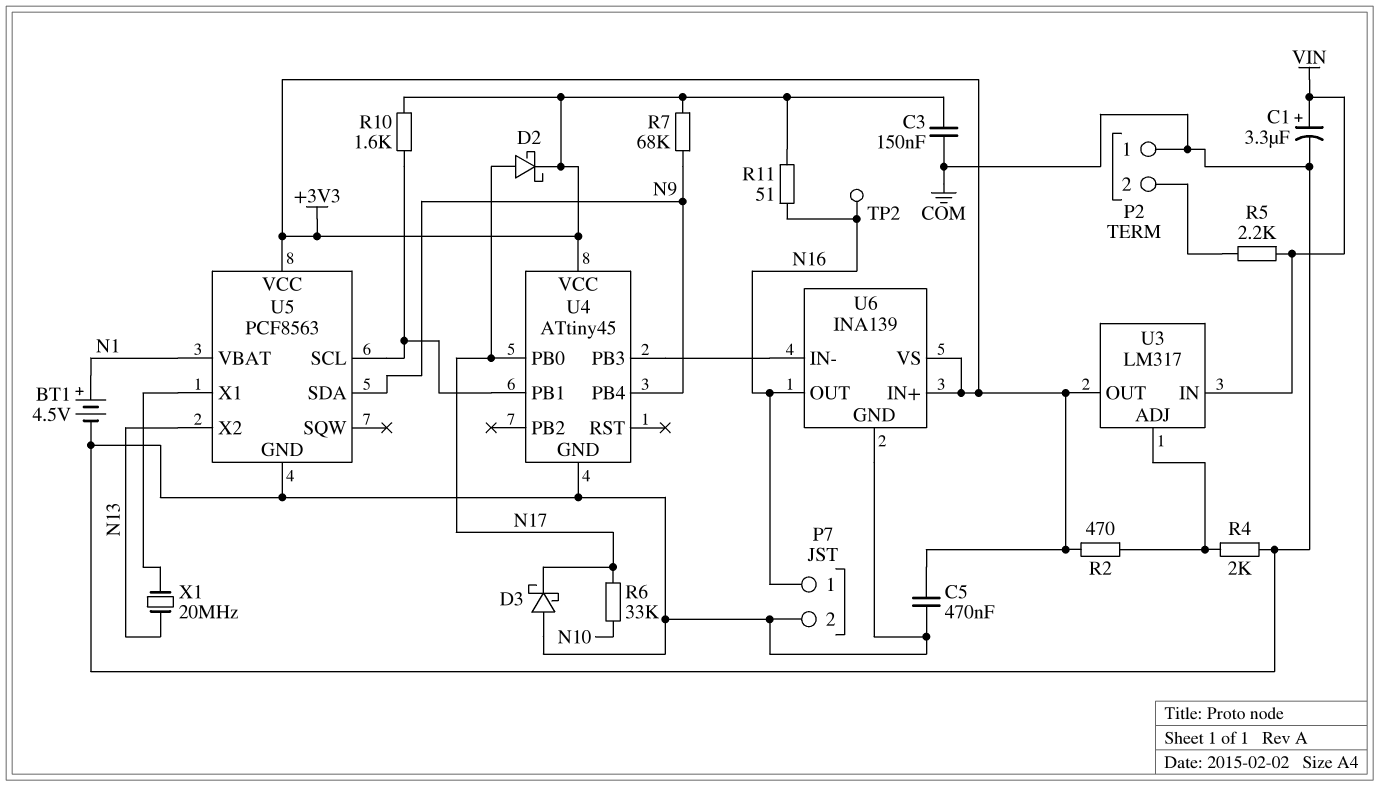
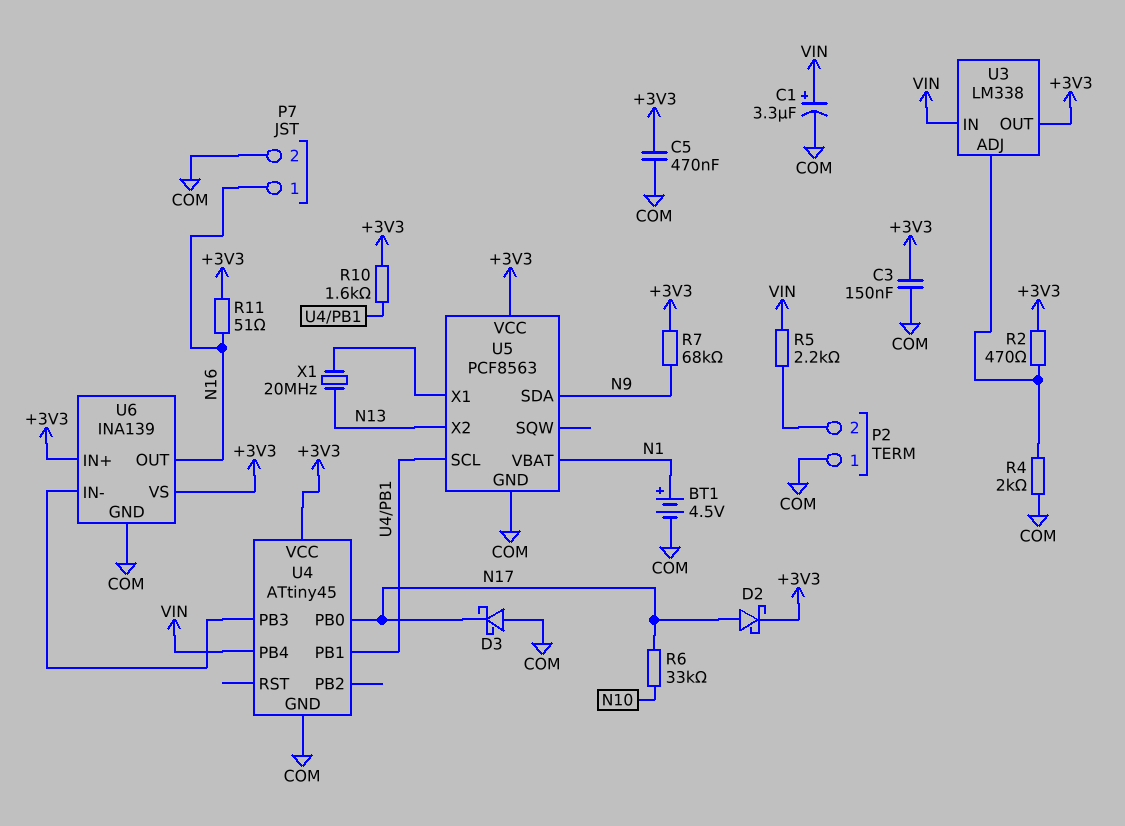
TP2: test point (N16) -> none
U3: LM317 -> LM338
U4 pin PB4: N9 -> VIN

